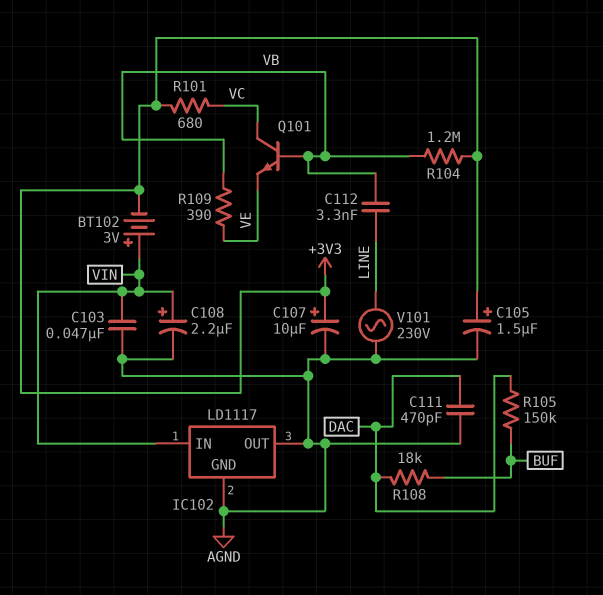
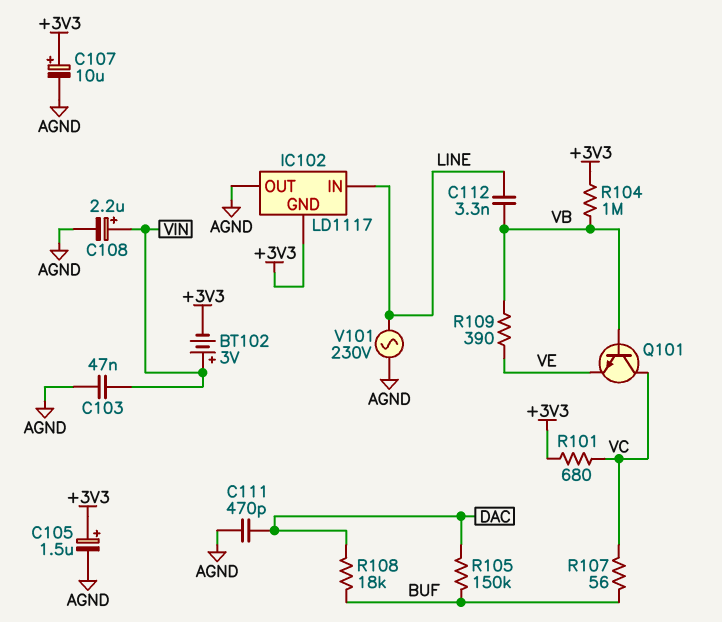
IC102 pin GND: AGND -> +3V3
IC102 pin IN: VIN -> LINE
R104: 1.2M (+3V3, VB) -> 1M (+3V3, VB)
R107: none -> 56 (BUF, VC)

